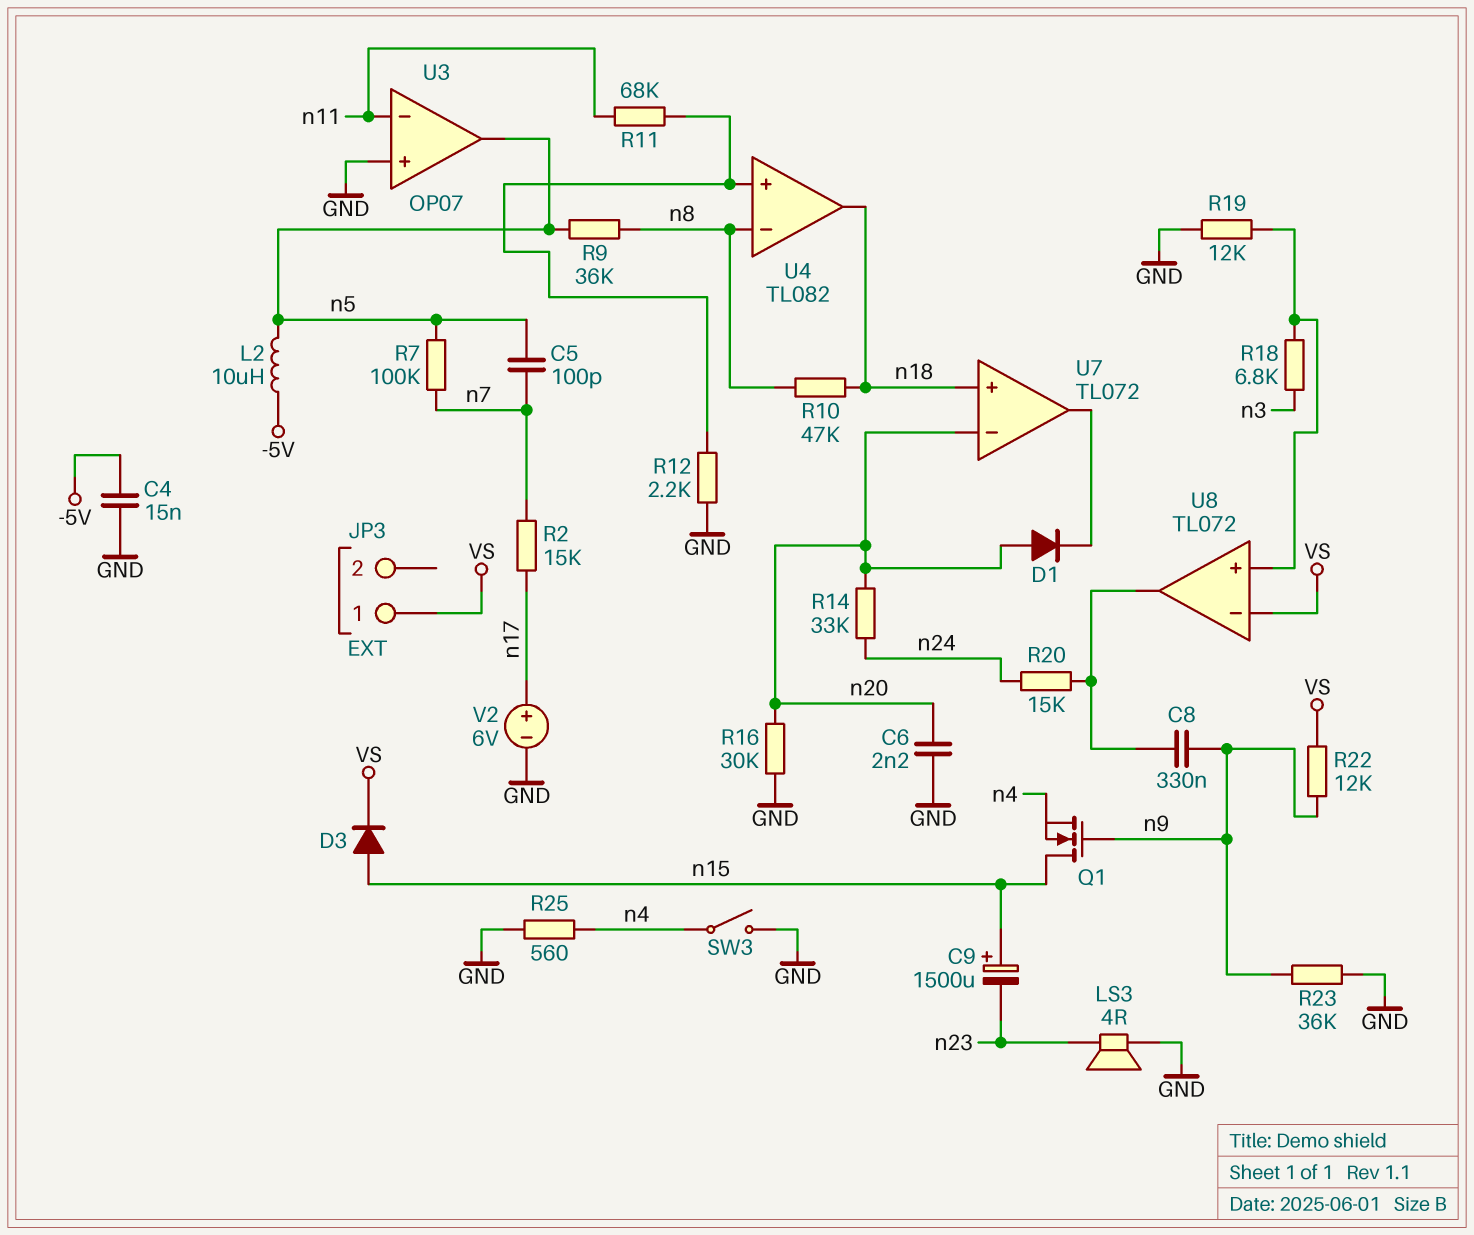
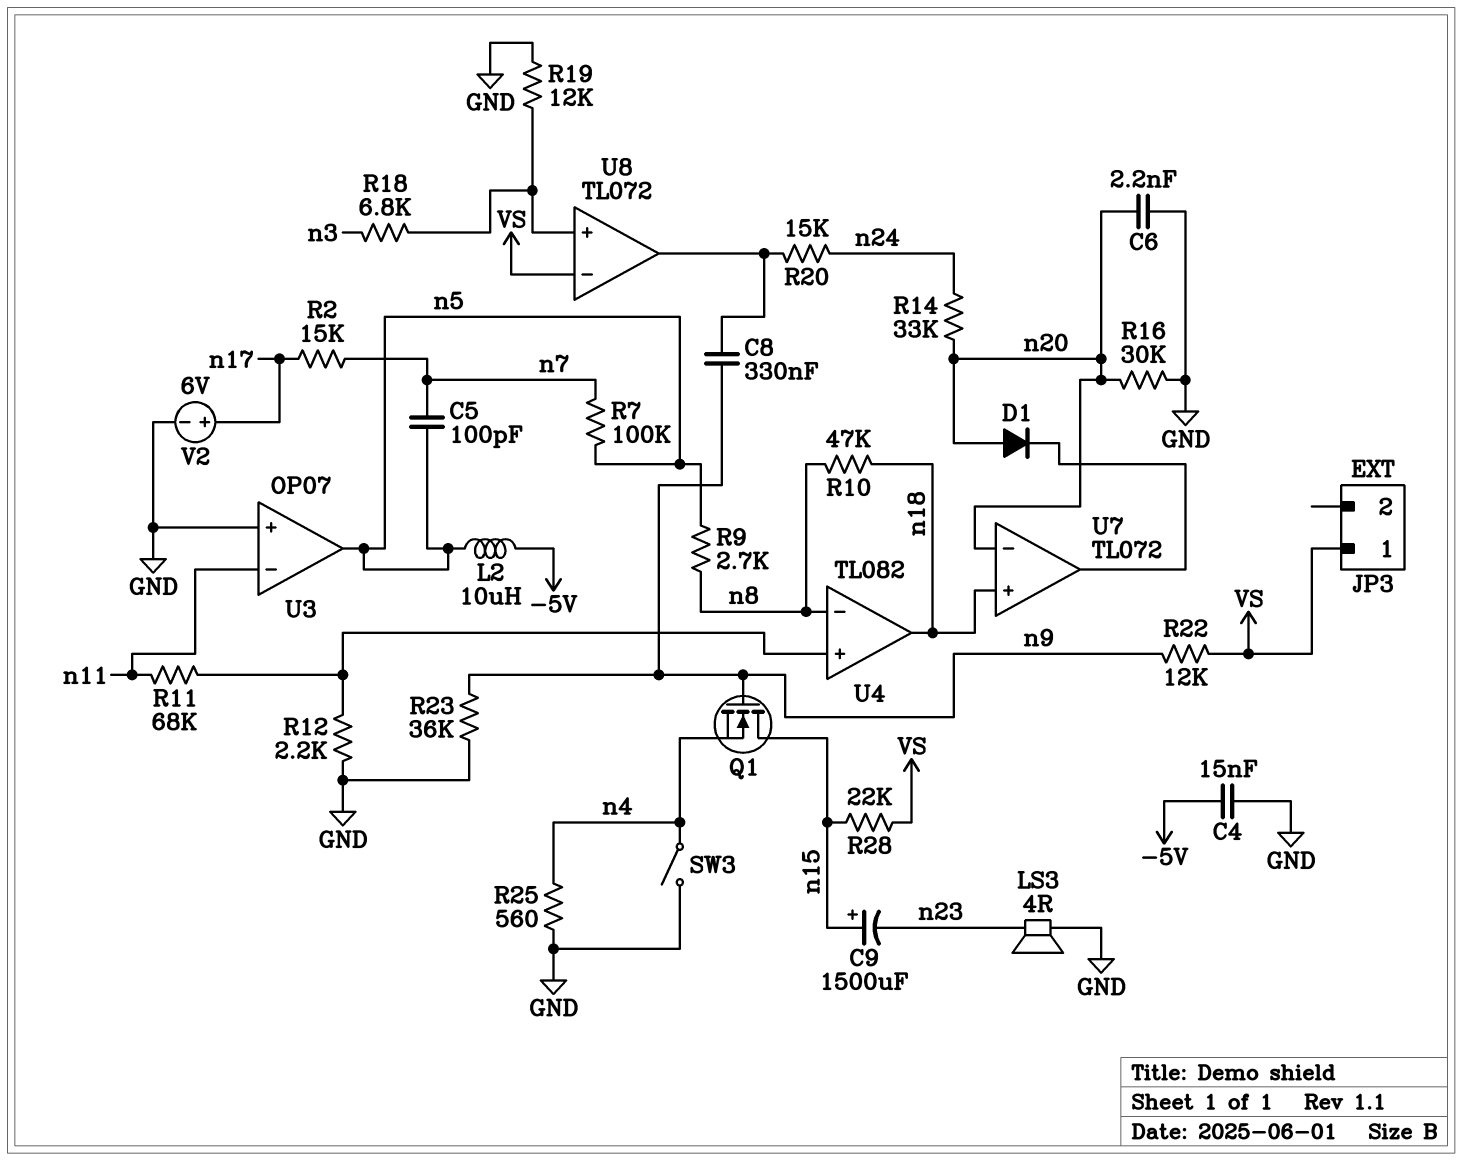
D3: diode (A n15, K VS) -> none
R9: 36k (n5, n8) -> 2.7k (n5, n8)
R28: none -> 22k (VS, n15)

